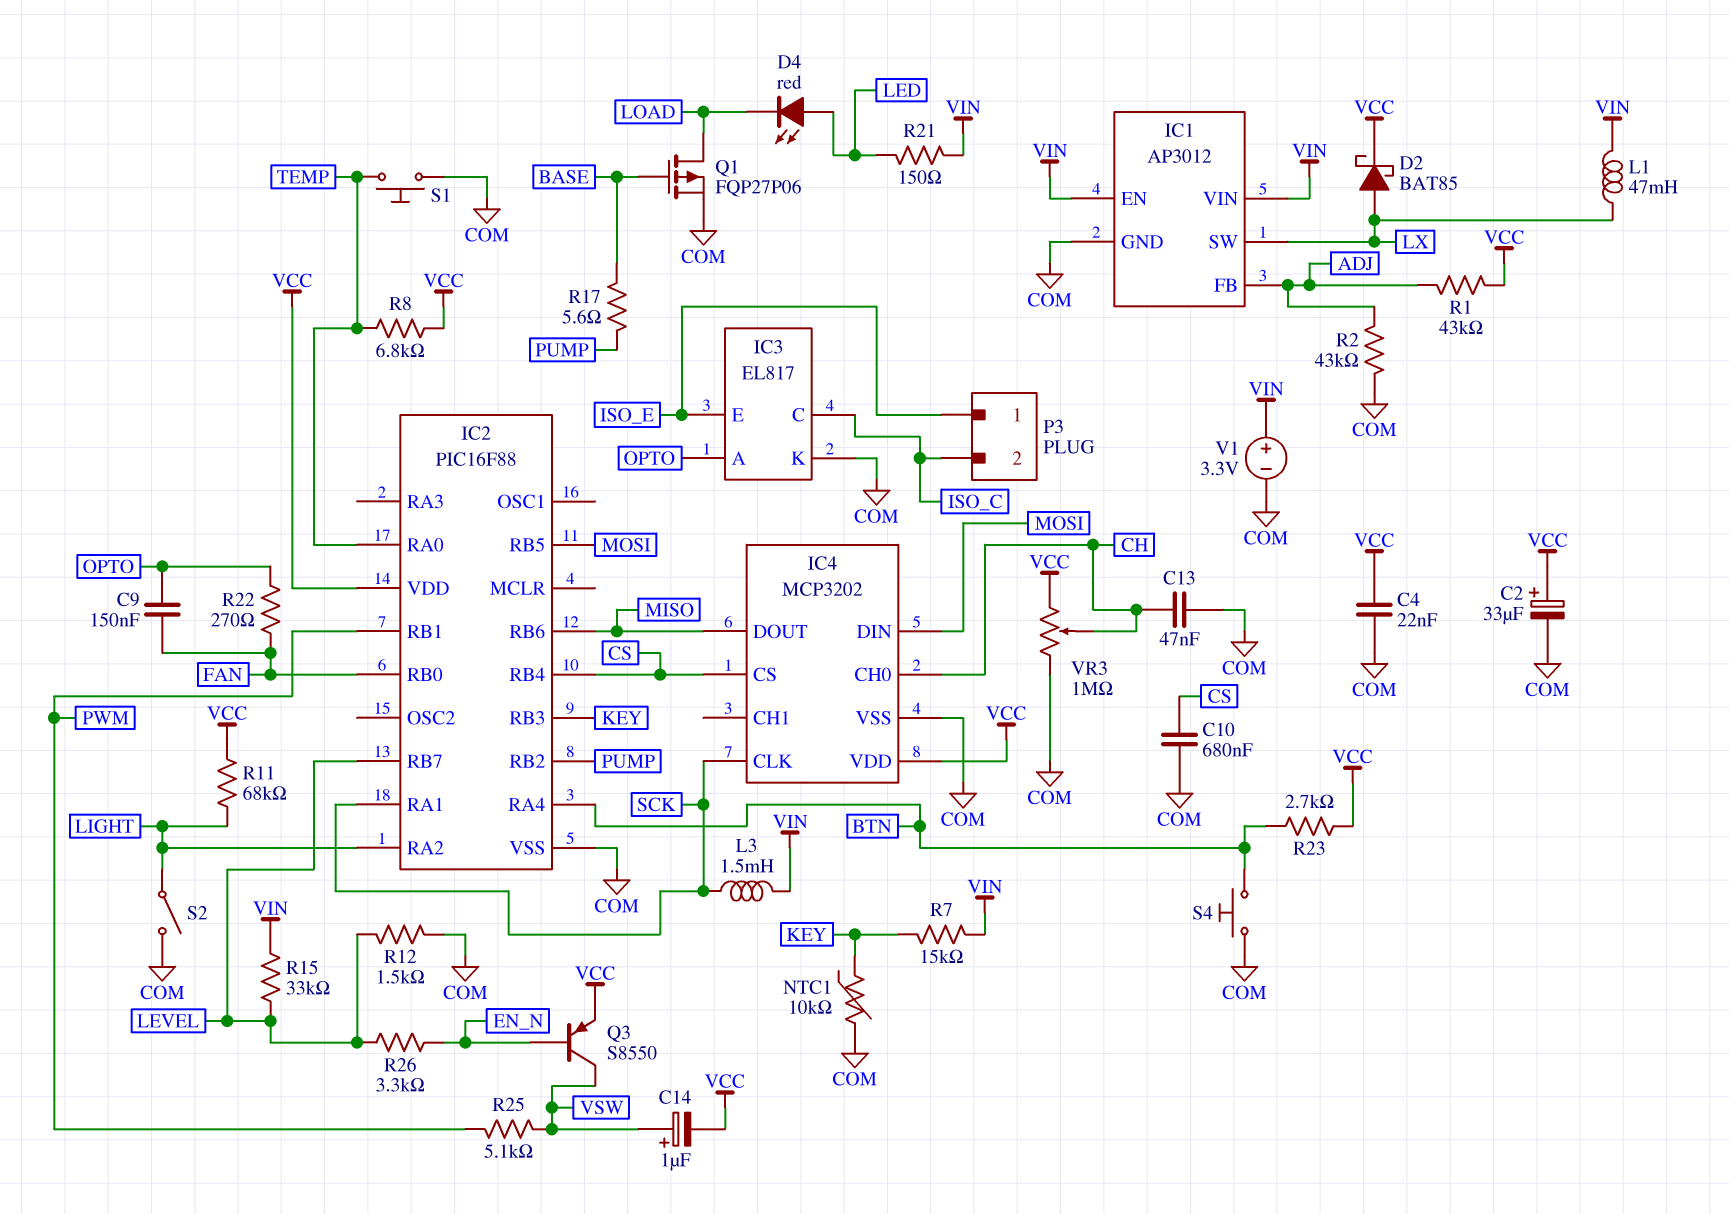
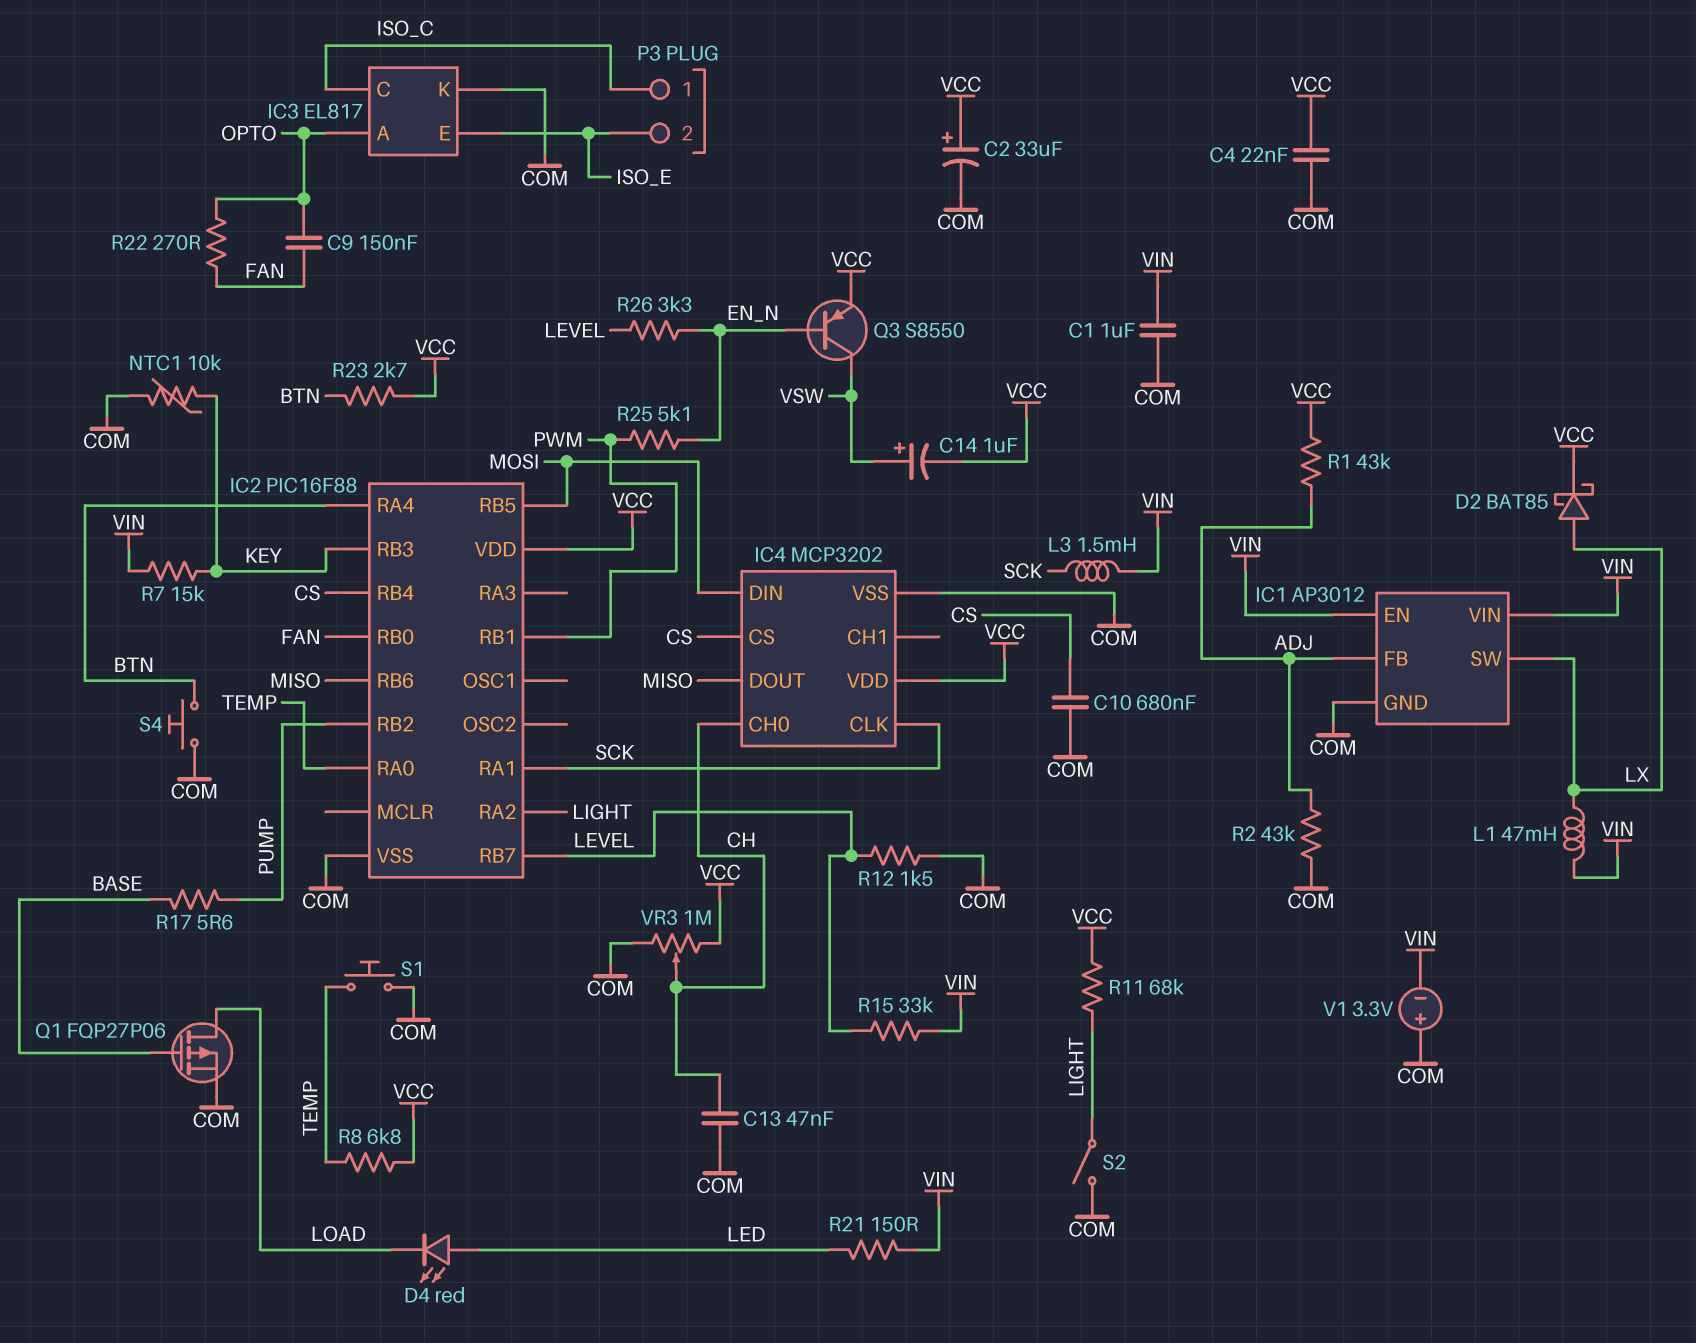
C1: none -> 1uF (COM, VIN)
P3 pin 1: ISO_E -> ISO_C
P3 pin 2: ISO_C -> ISO_E
R25: 5.1k (PWM, VSW) -> 5.1k (EN_N, PWM)
V1: 3.3V (plus VIN, minus COM) -> 3.3V (plus COM, minus VIN)

